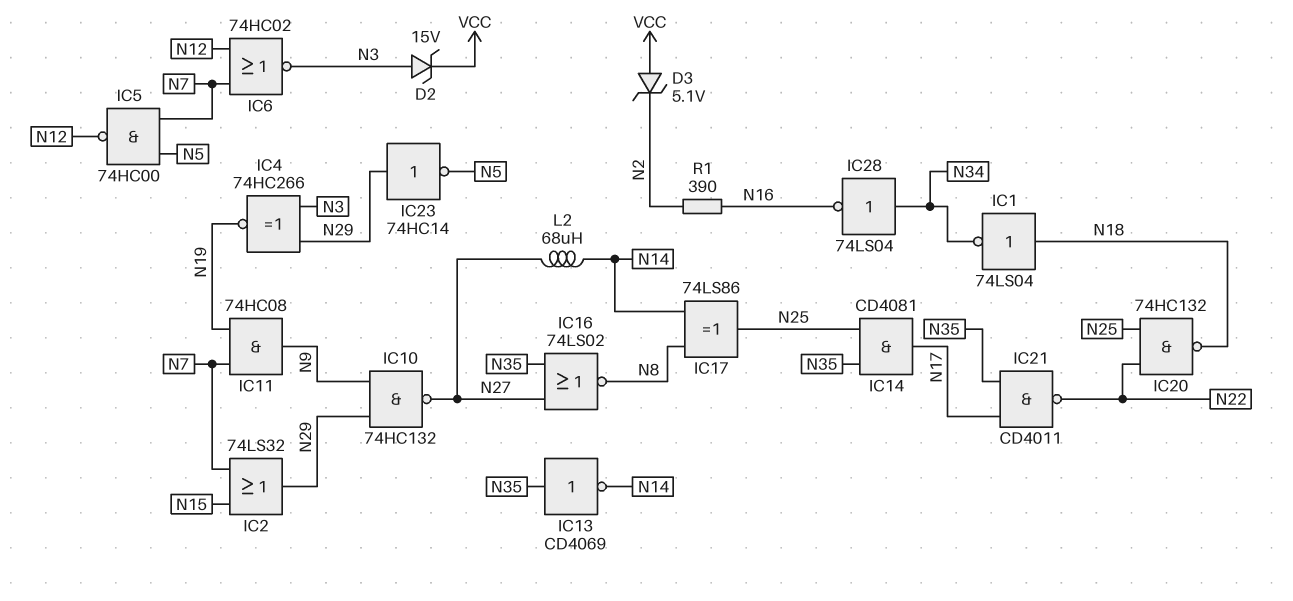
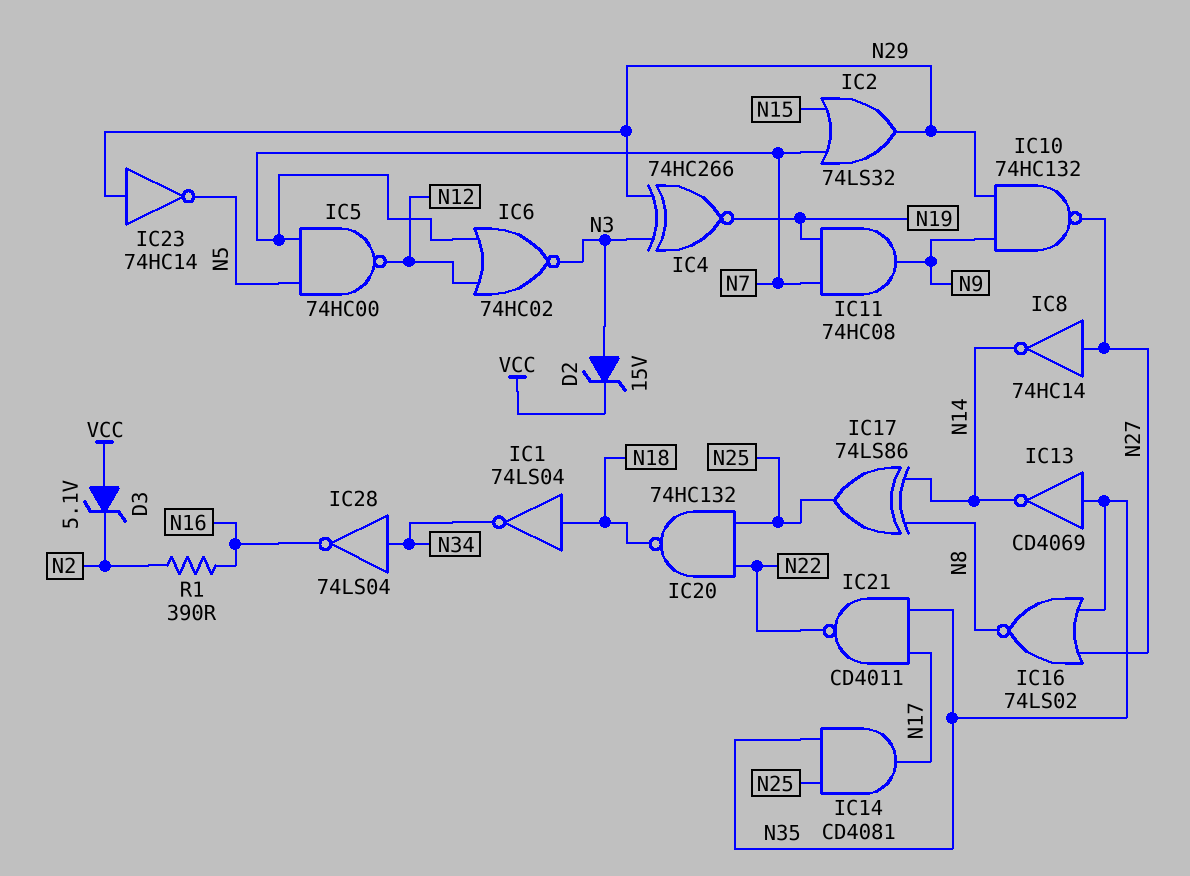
IC8: none -> NOT 74HC14 (in N27, out N14)
L2: 68uH (N14, N27) -> none

